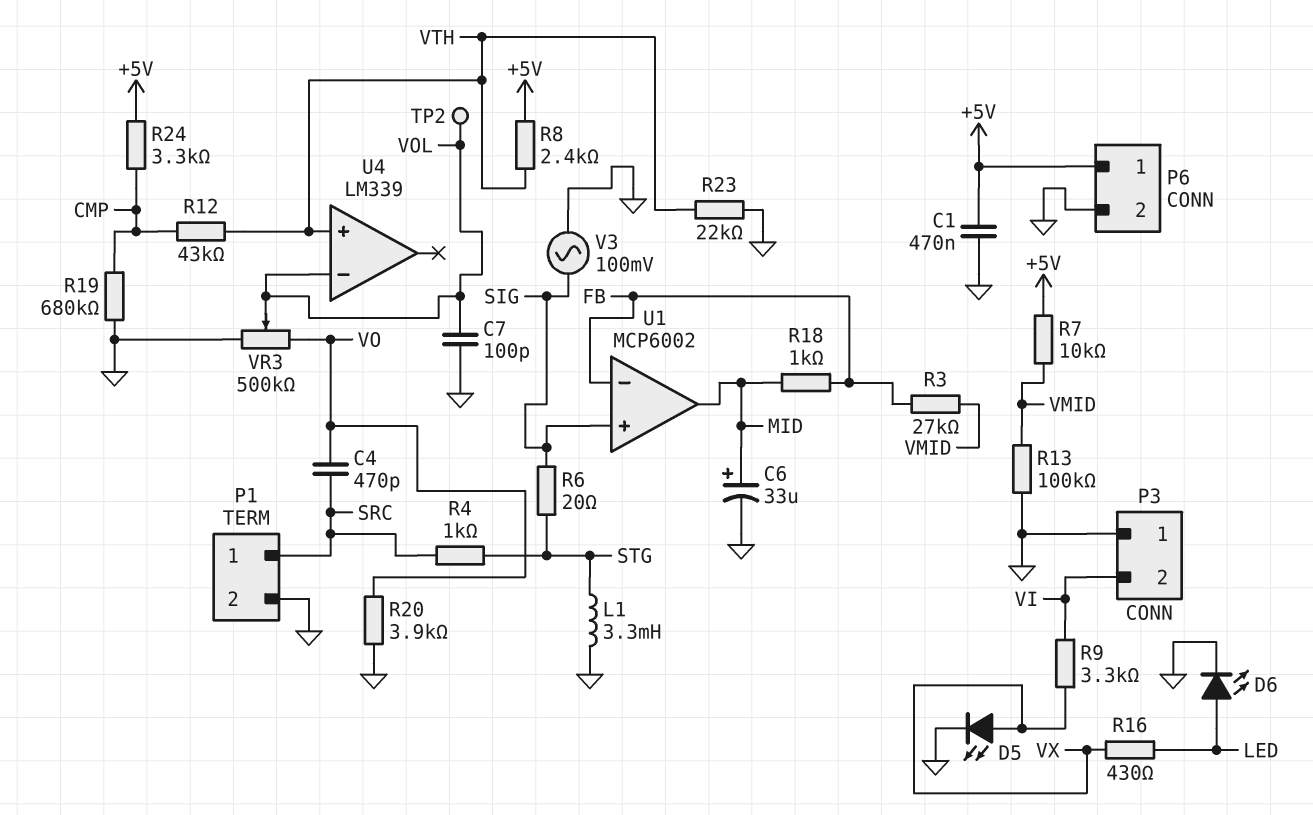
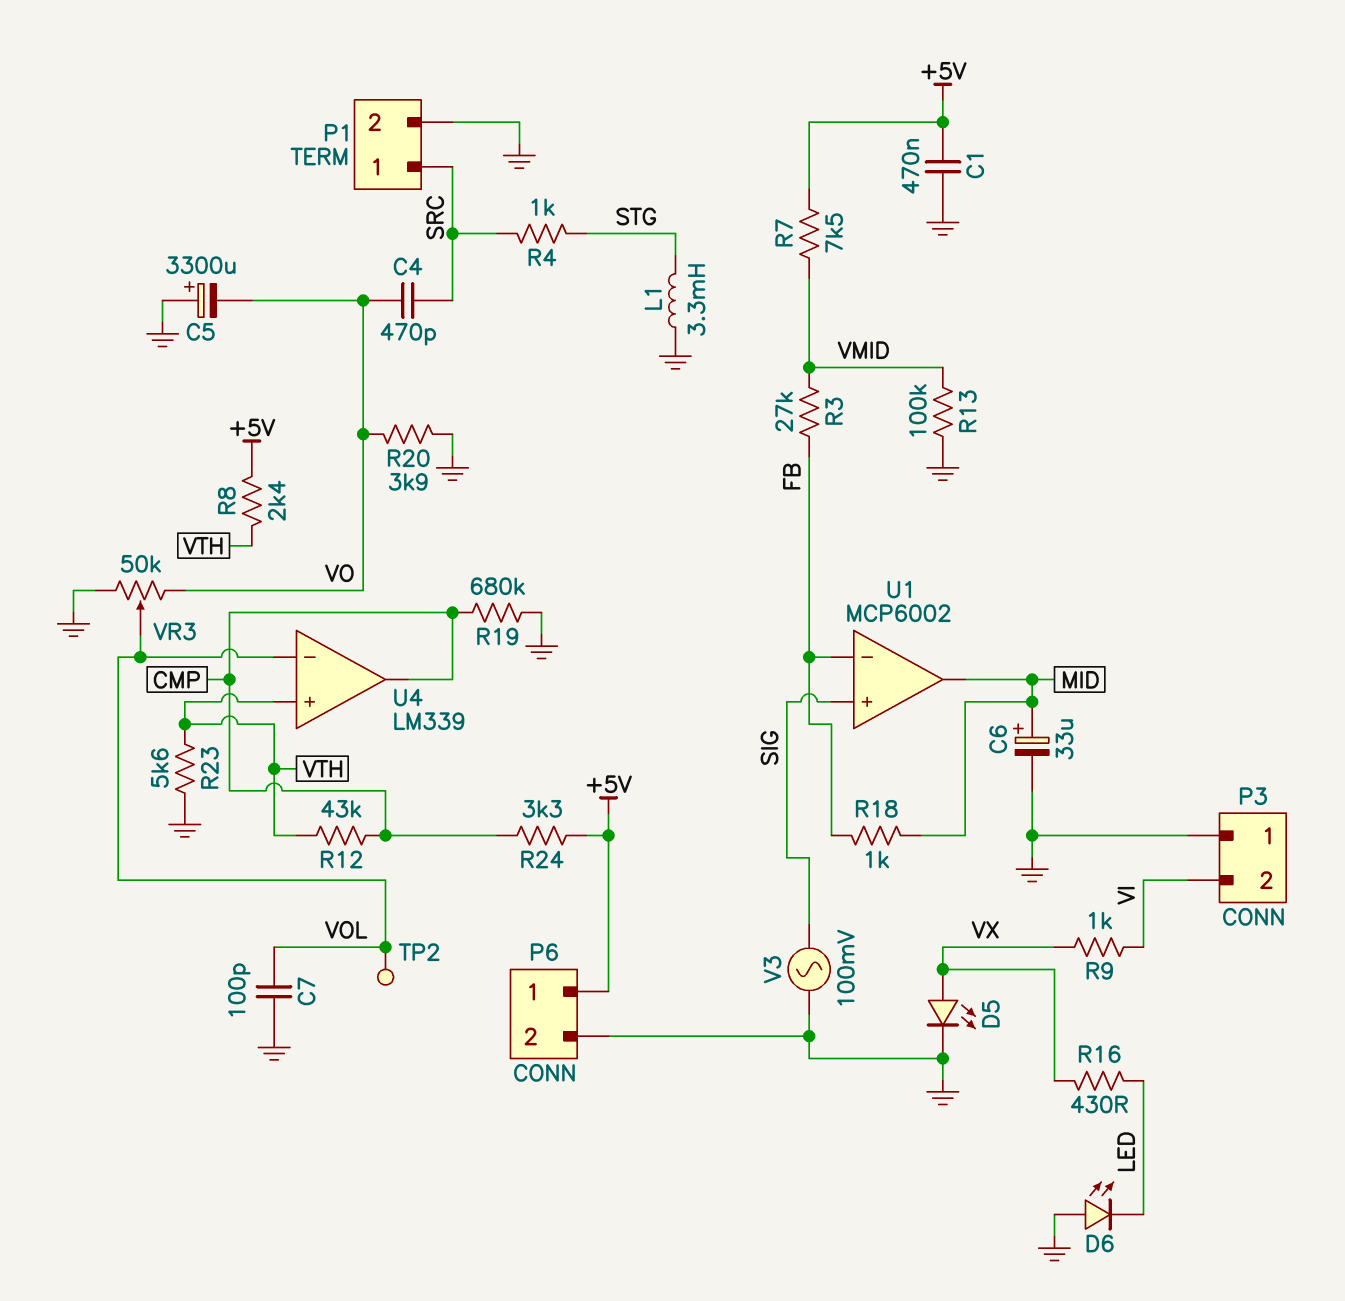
C5: none -> 3300uF (plus GND, minus VO)
D6: LED (A LED, K GND) -> LED (A GND, K LED)
R6: 20 (SIG, STG) -> none
R7: 10k (+5V, VMID) -> 7.5k (+5V, VMID)
R9: 3.3k (VI, VX) -> 1k (VI, VX)
R23: 22k (GND, VTH) -> 5.6k (GND, VTH)
U4 pin out: none -> CMP
VR3: 500k (GND, VO, wiper VOL) -> 50k (GND, VO, wiper VOL)

